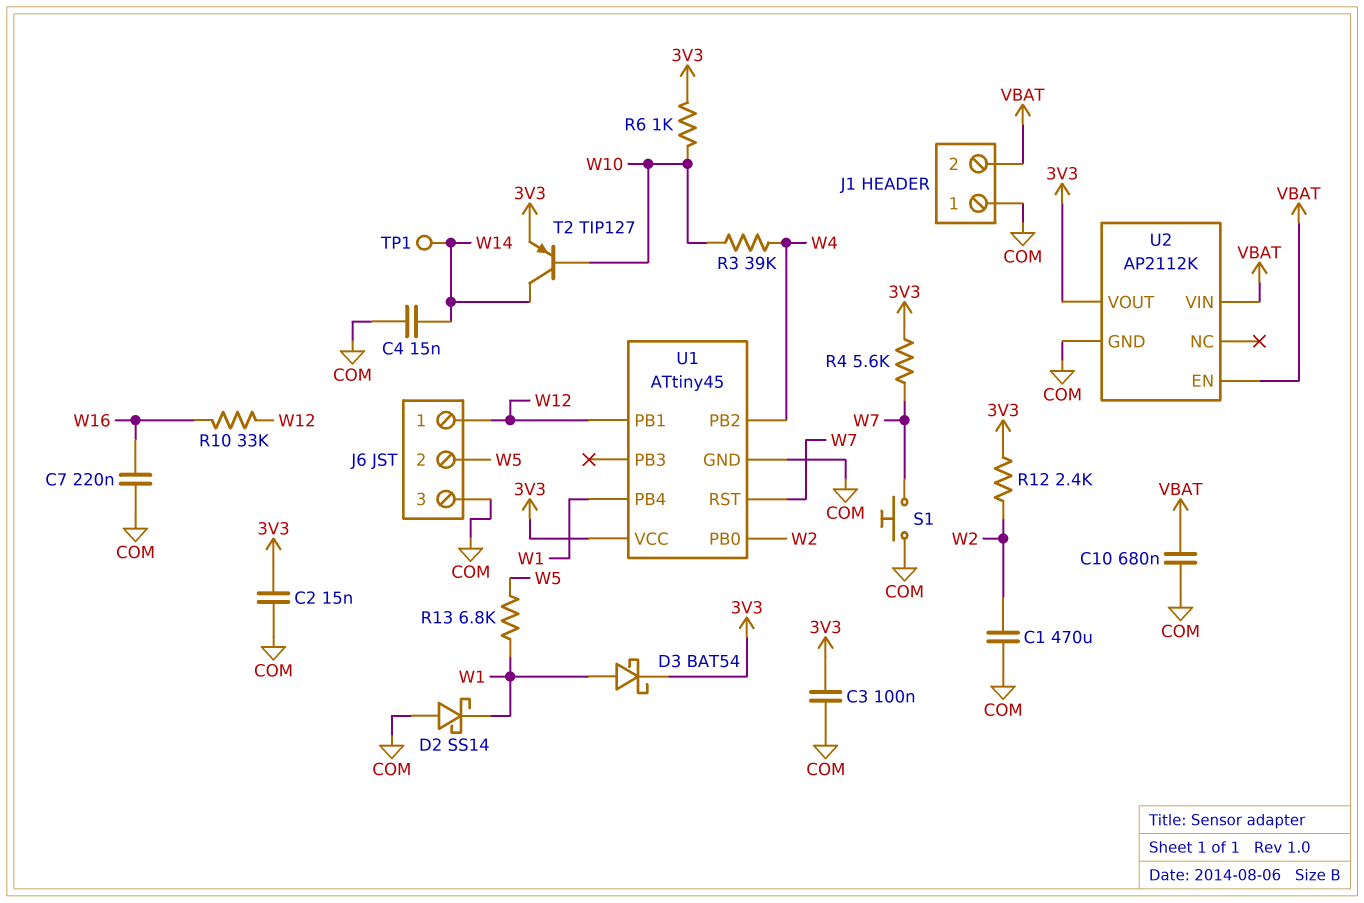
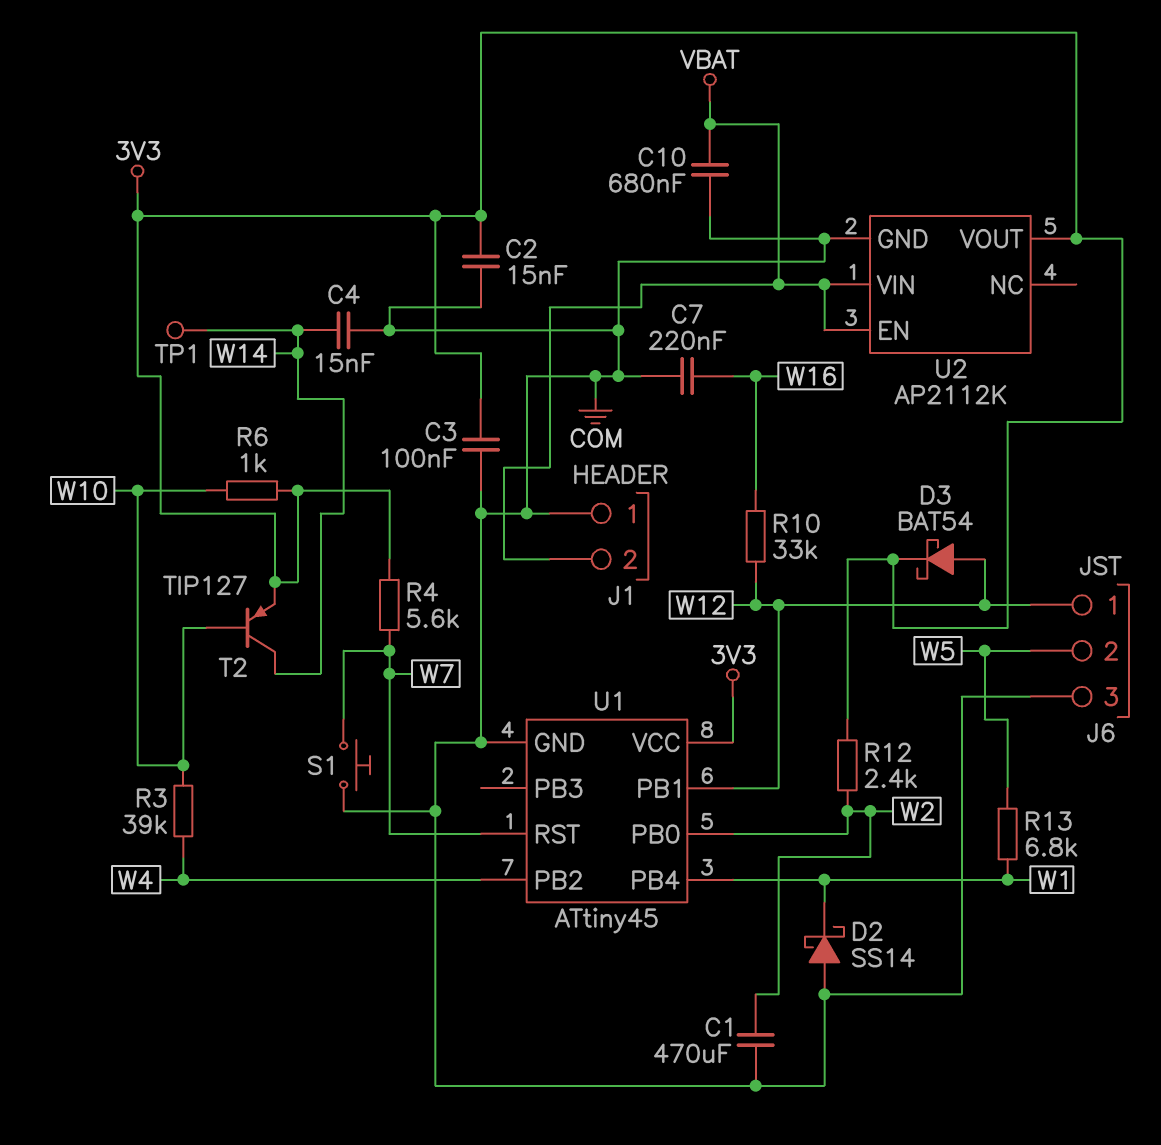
D3: schottky BAT54 (A W1, K 3V3) -> schottky BAT54 (A W12, K 3V3)

